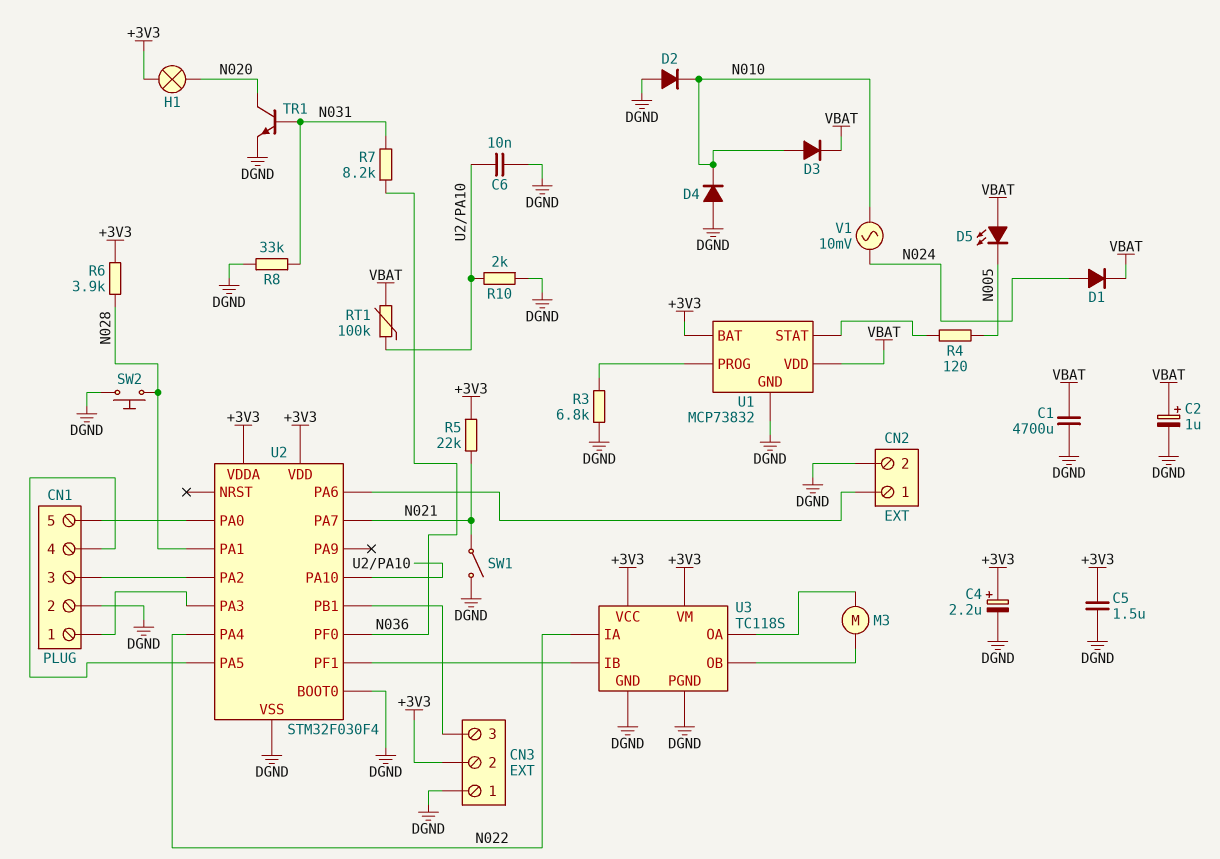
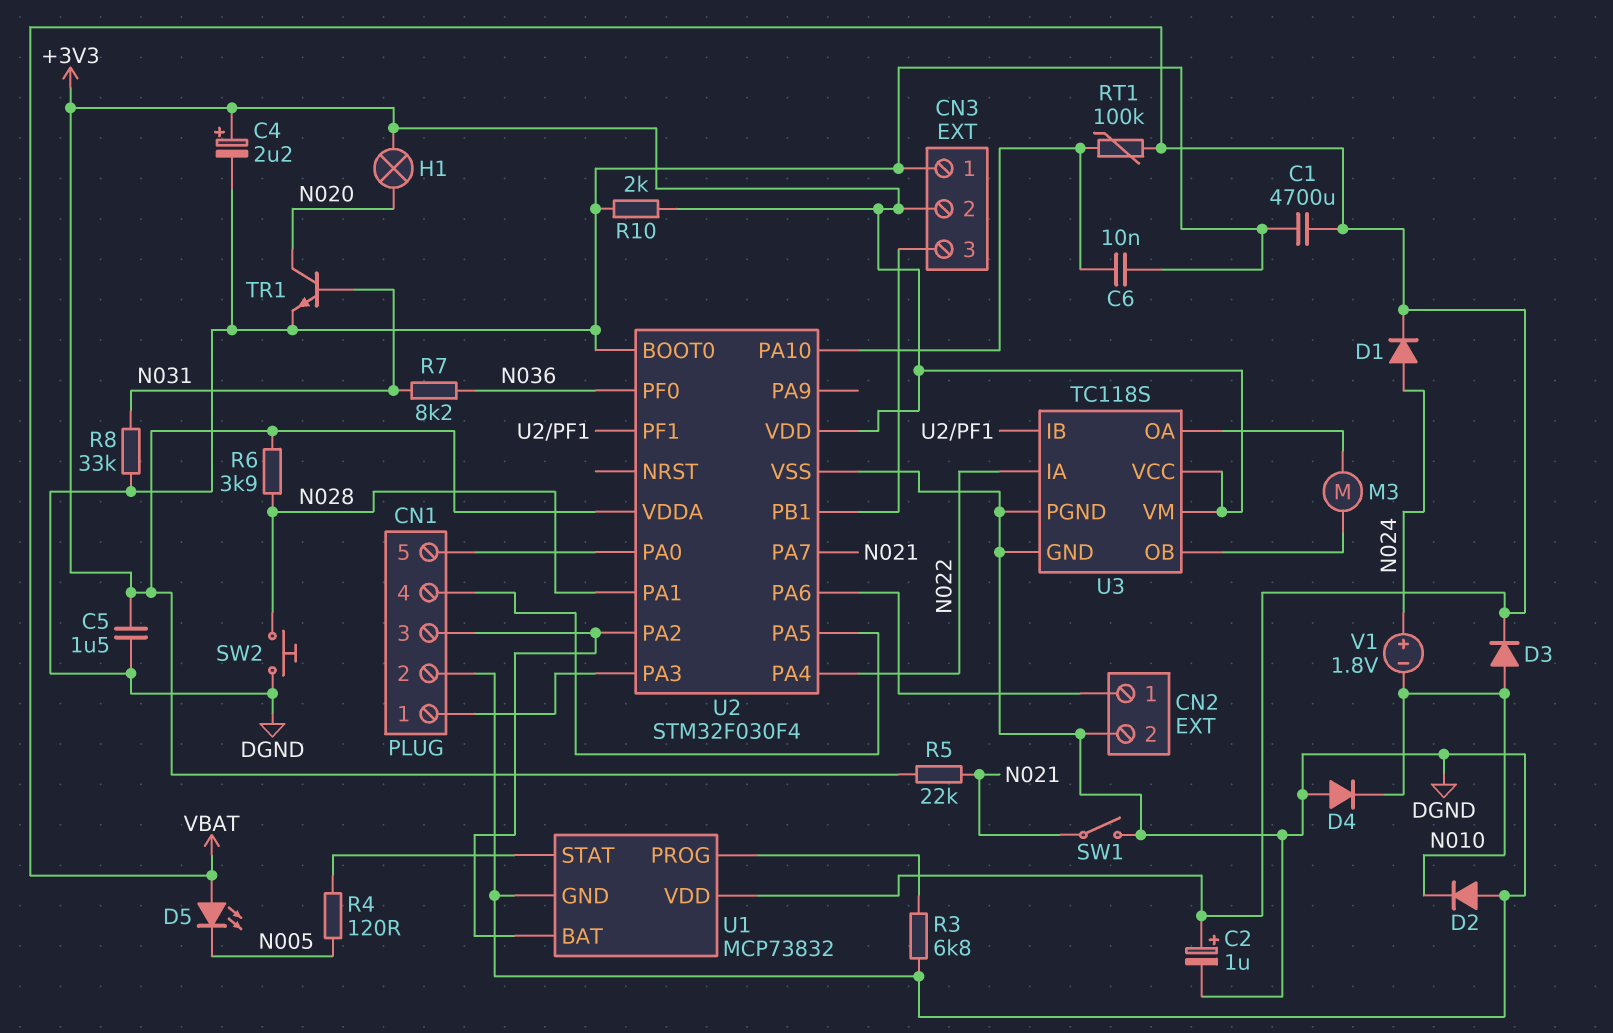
R10: 2k (DGND, U2/PA10) -> 2k (+3V3, DGND)
U1 pin BAT: +3V3 -> CN1/3
V1: AC 10mV (N010, N024) -> 1.8V (plus N024, minus N010)

